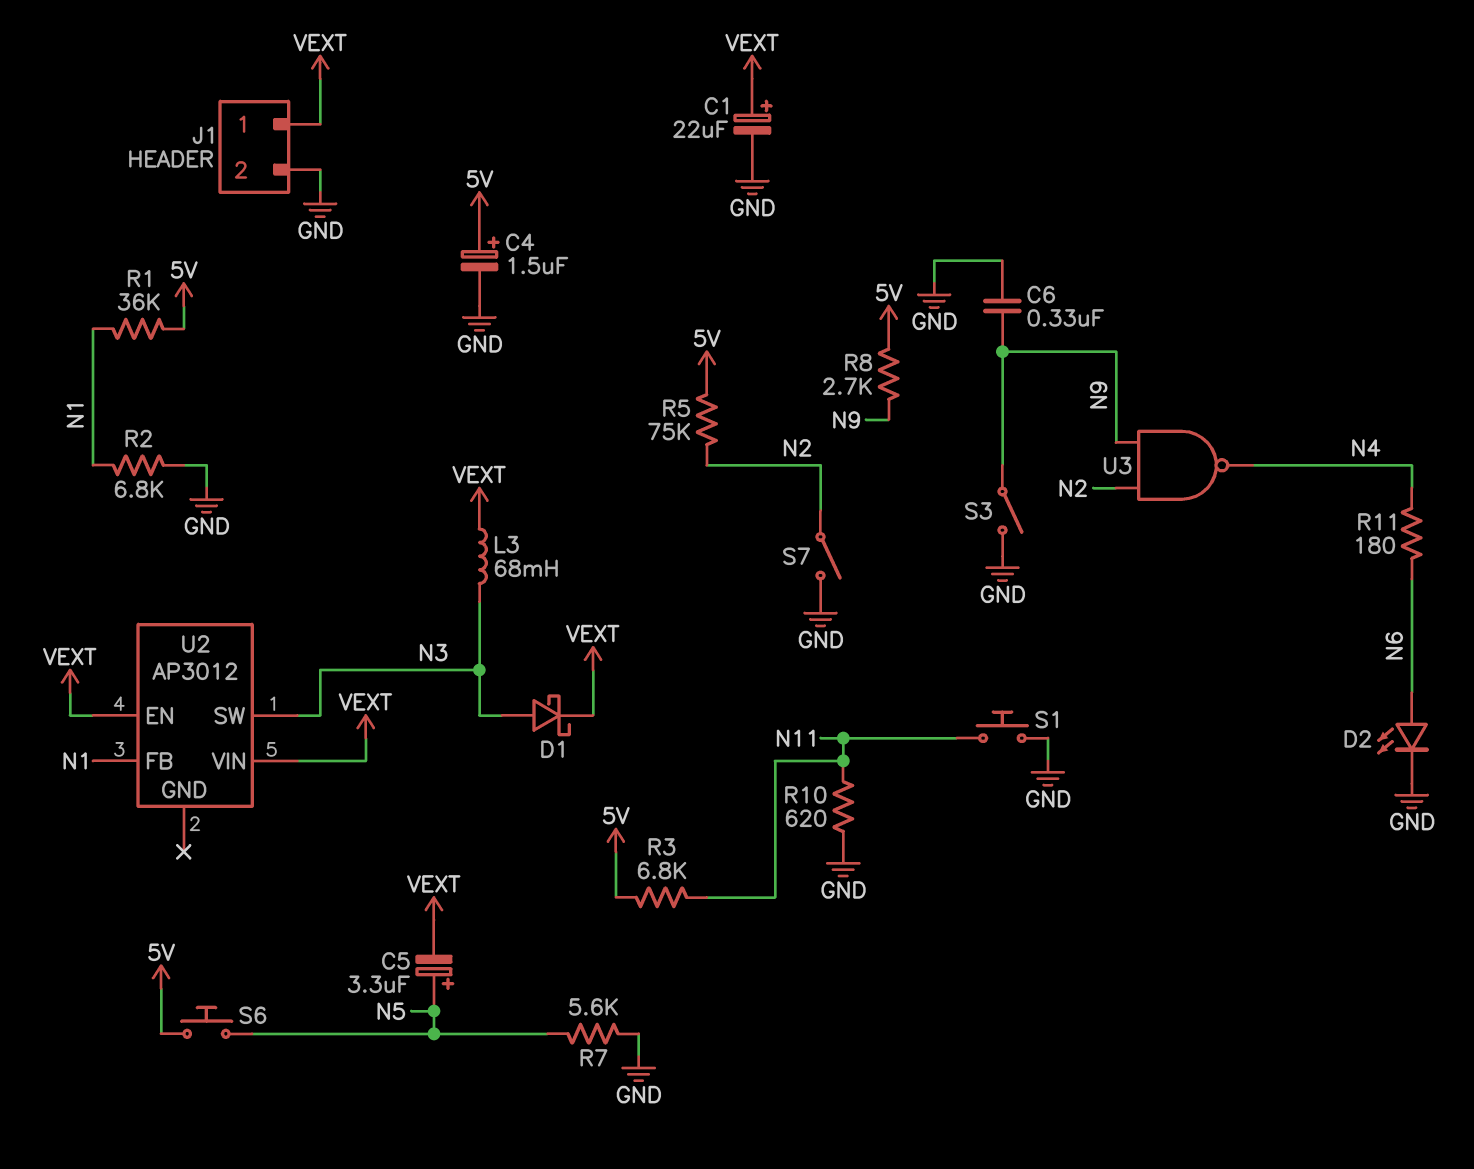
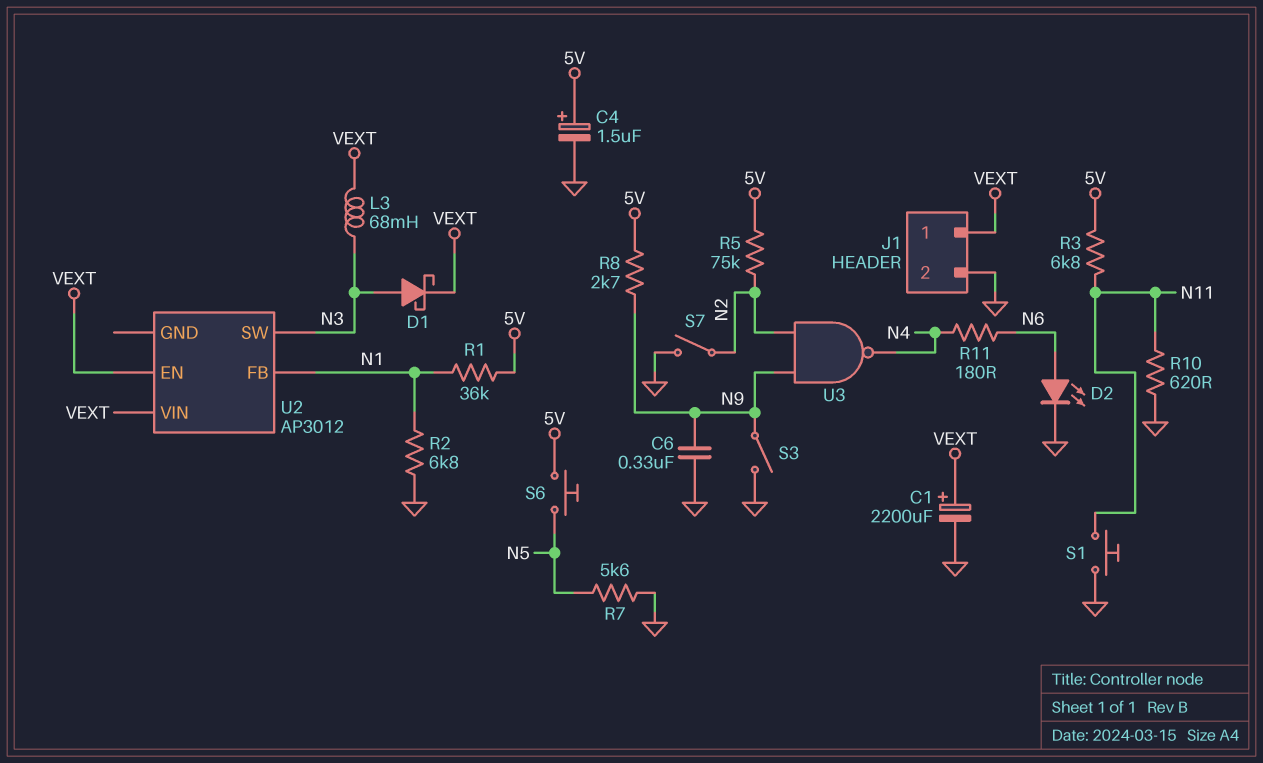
C1: 22uF (plus VEXT, minus GND) -> 2200uF (plus VEXT, minus GND)
C5: 3.3uF (plus N5, minus VEXT) -> none

